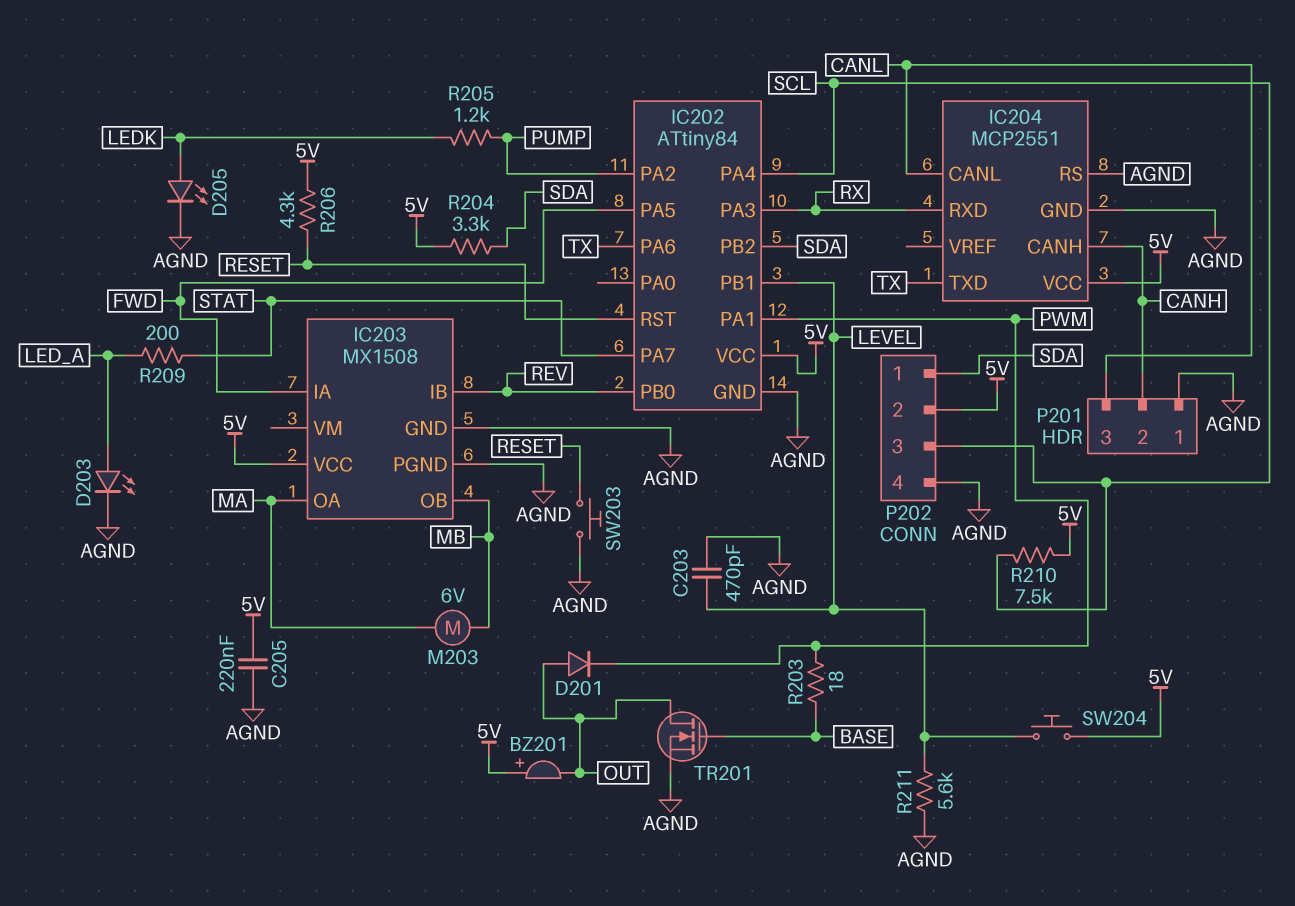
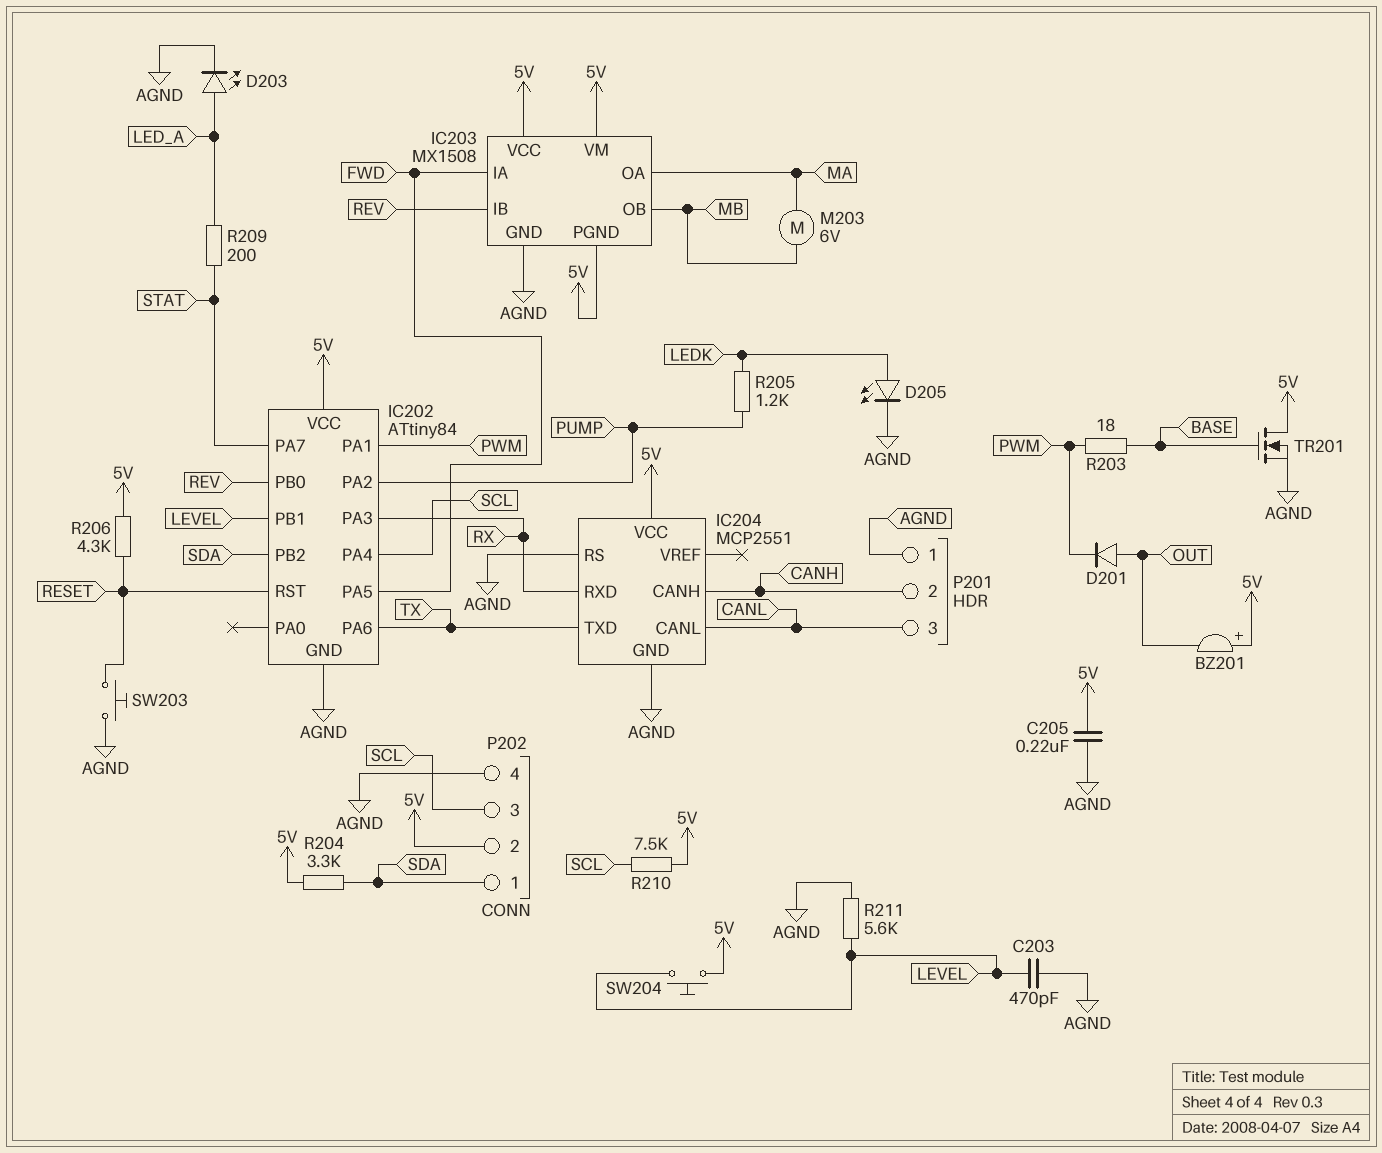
IC203 pin PGND: AGND -> 5V
IC203 pin VM: none -> 5V
TR201: NMOS (G BASE, D OUT, S AGND) -> NMOS (G BASE, D 5V, S AGND)

